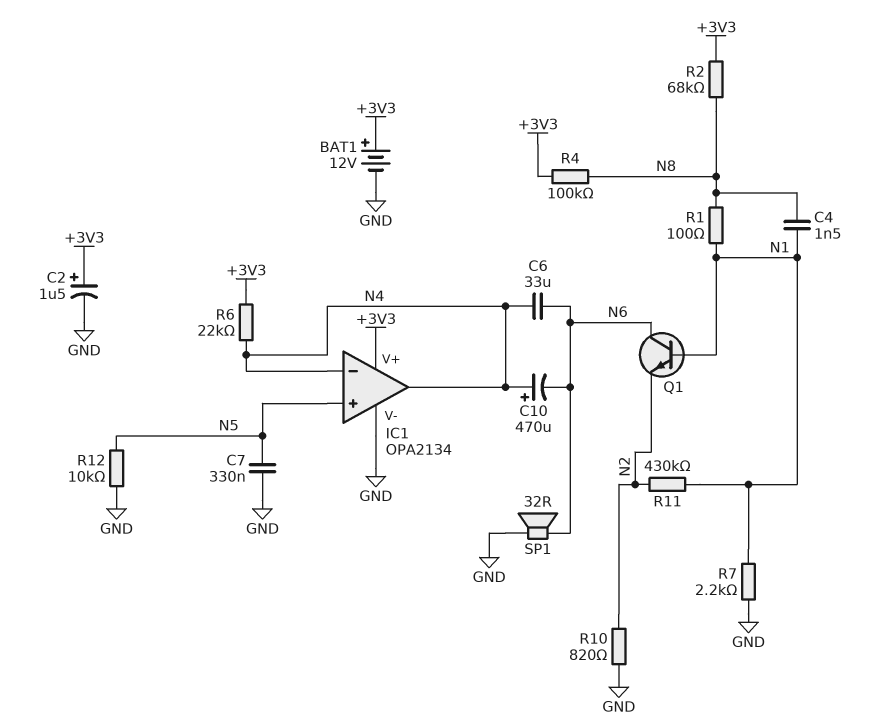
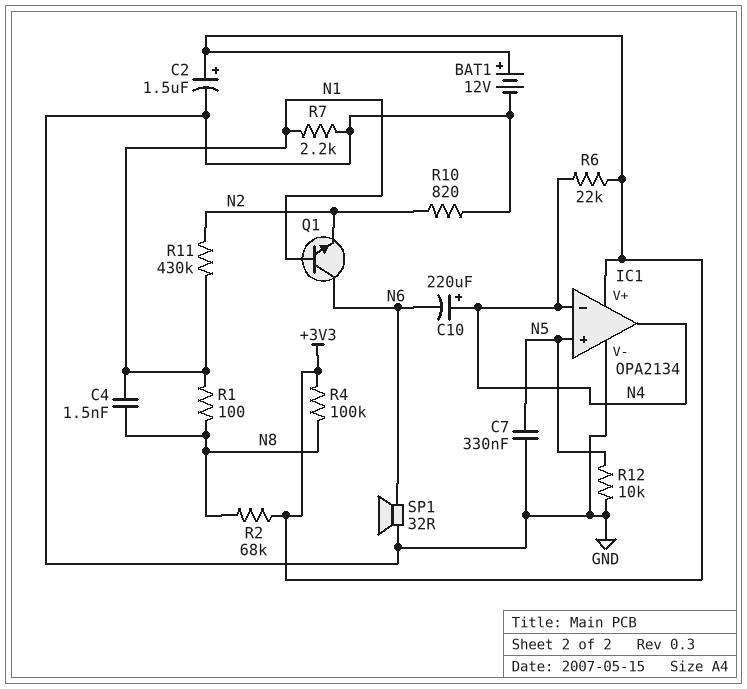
C6: 33uF (N4, N6) -> none
C10: 470uF (plus N4, minus N6) -> 220uF (plus N4, minus N6)

